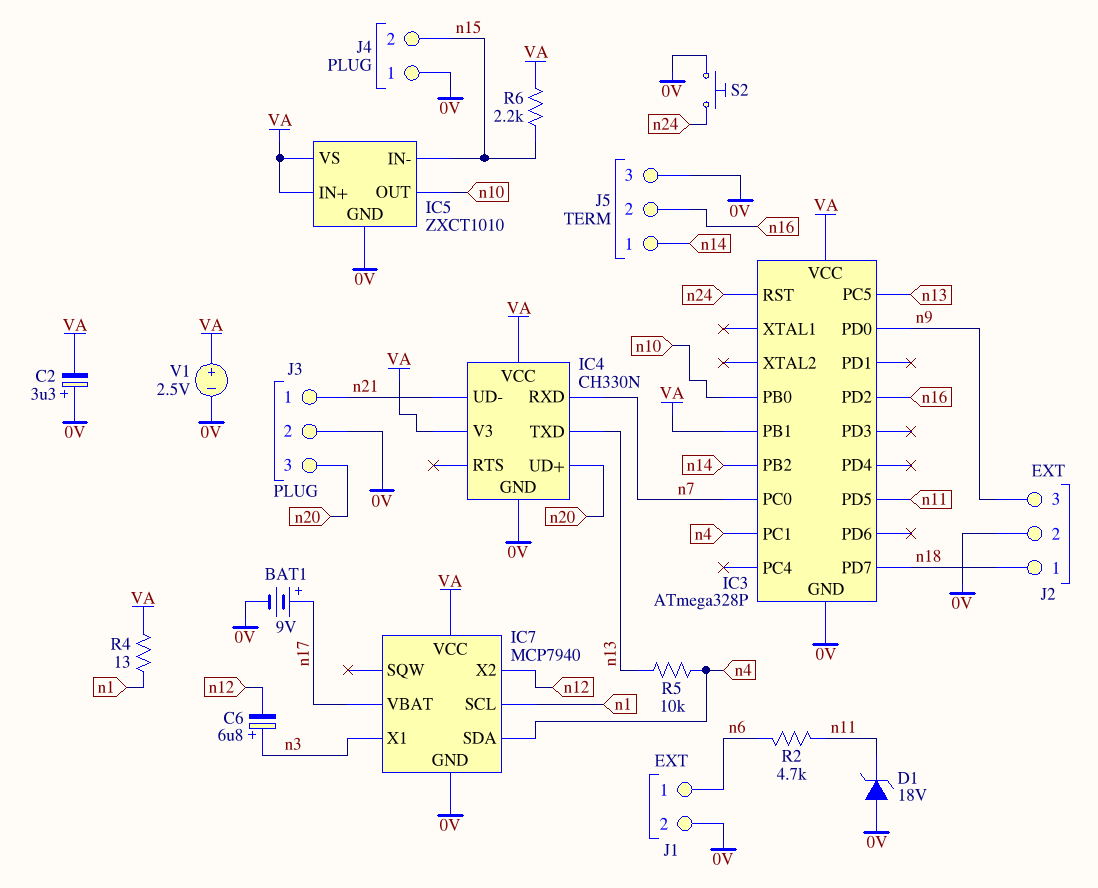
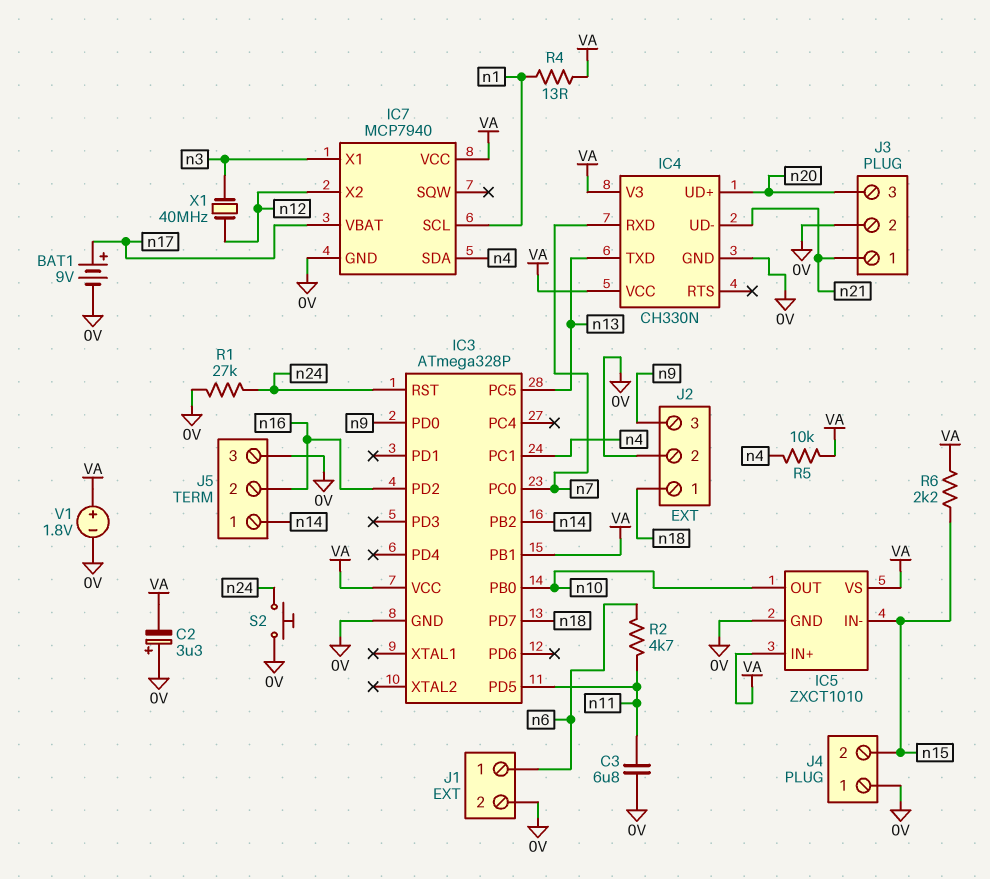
C3: none -> 6.8uF (0V, n11)
C6: 6.8uF (plus n3, minus n12) -> none
D1: zener 18V (A 0V, K n11) -> none
R1: none -> 27k (0V, n24)
R5: 10k (n4, n13) -> 10k (VA, n4)
V1: 2.5V (plus VA, minus 0V) -> 1.8V (plus VA, minus 0V)
X1: none -> 40MHz (n3, n12)

